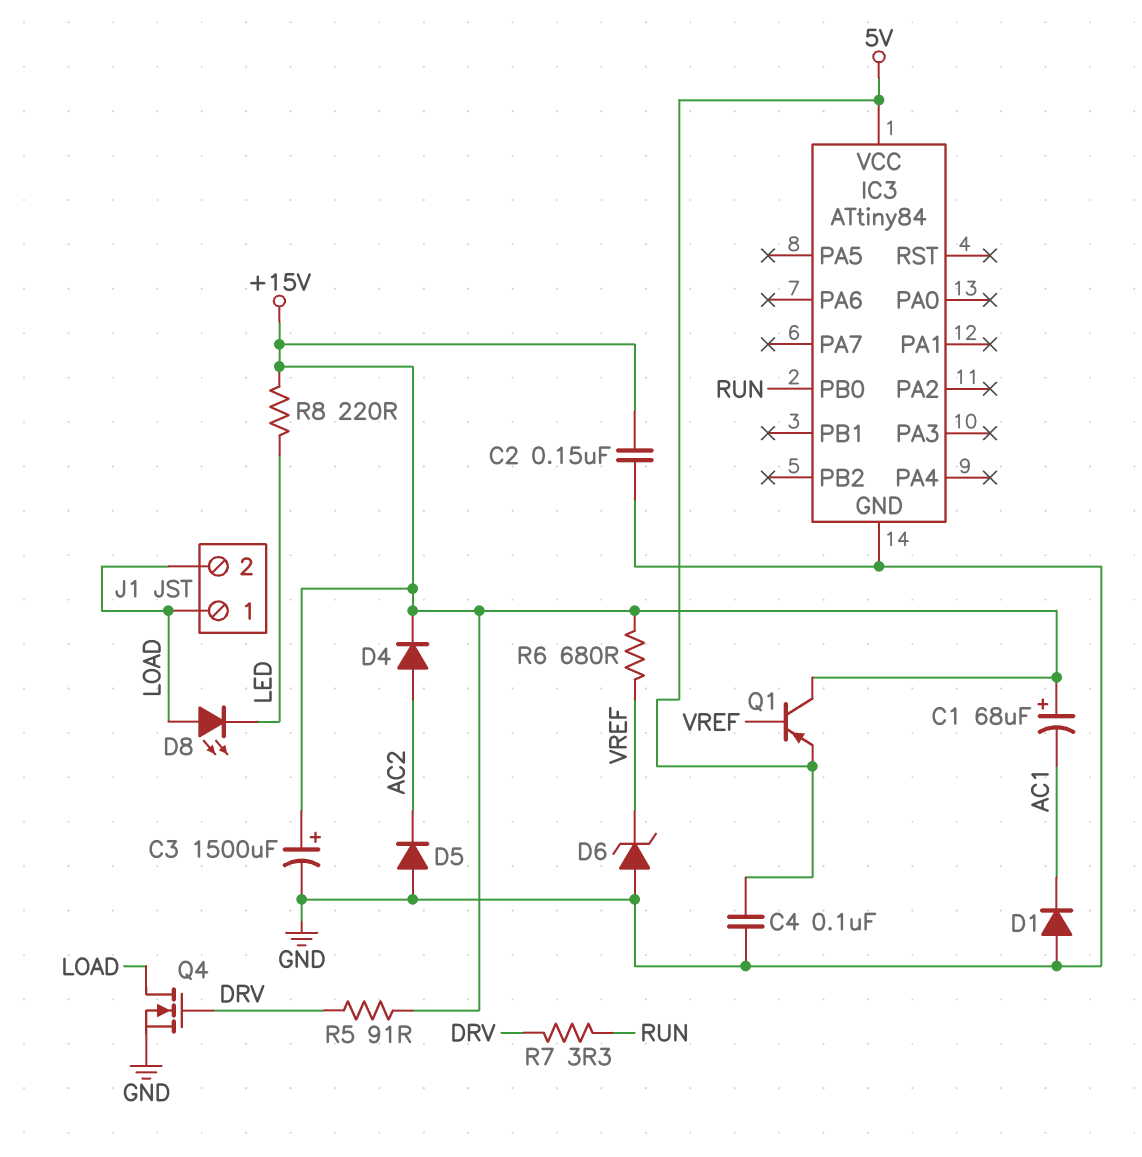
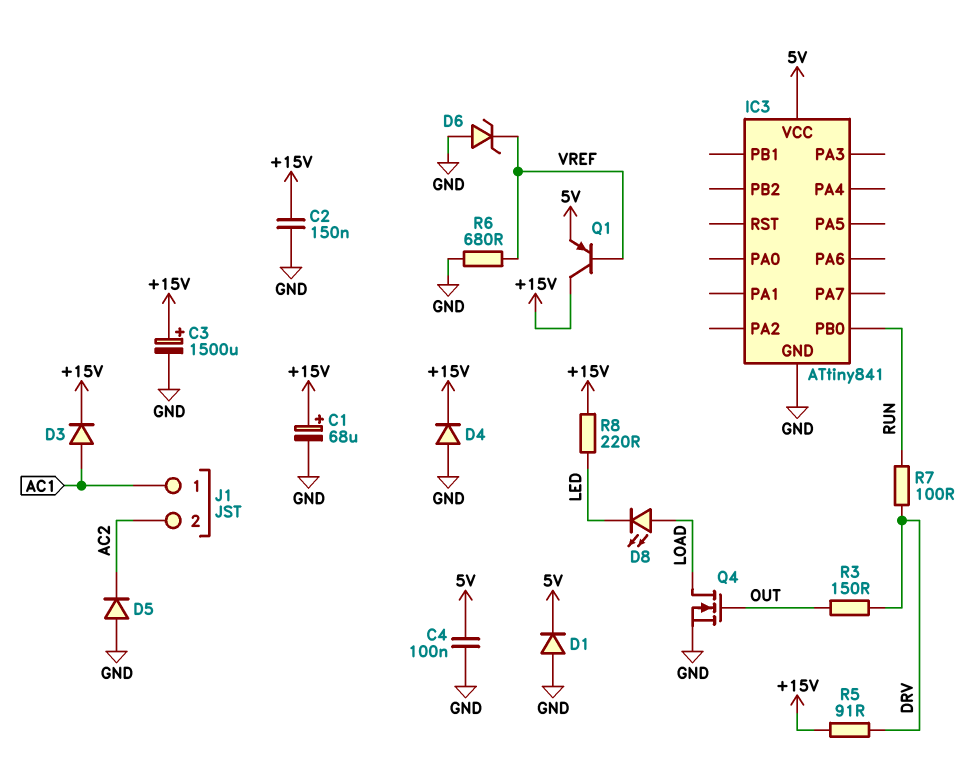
C1: 68uF (plus +15V, minus AC1) -> 68uF (plus +15V, minus GND)
D1: diode (A GND, K AC1) -> diode (A GND, K 5V)
D3: none -> diode (A AC1, K +15V)
D4: diode (A AC2, K +15V) -> diode (A GND, K +15V)
IC3: ATtiny84 -> ATtiny841
J1 pin 1: LOAD -> AC1
J1 pin 2: LOAD -> AC2
Q4: NMOS (G DRV, D LOAD, S GND) -> NMOS (G OUT, D LOAD, S GND)
R3: none -> 150 (DRV, OUT)
R6: 680 (+15V, VREF) -> 680 (GND, VREF)
R7: 3.3 (DRV, RUN) -> 100 (DRV, RUN)

